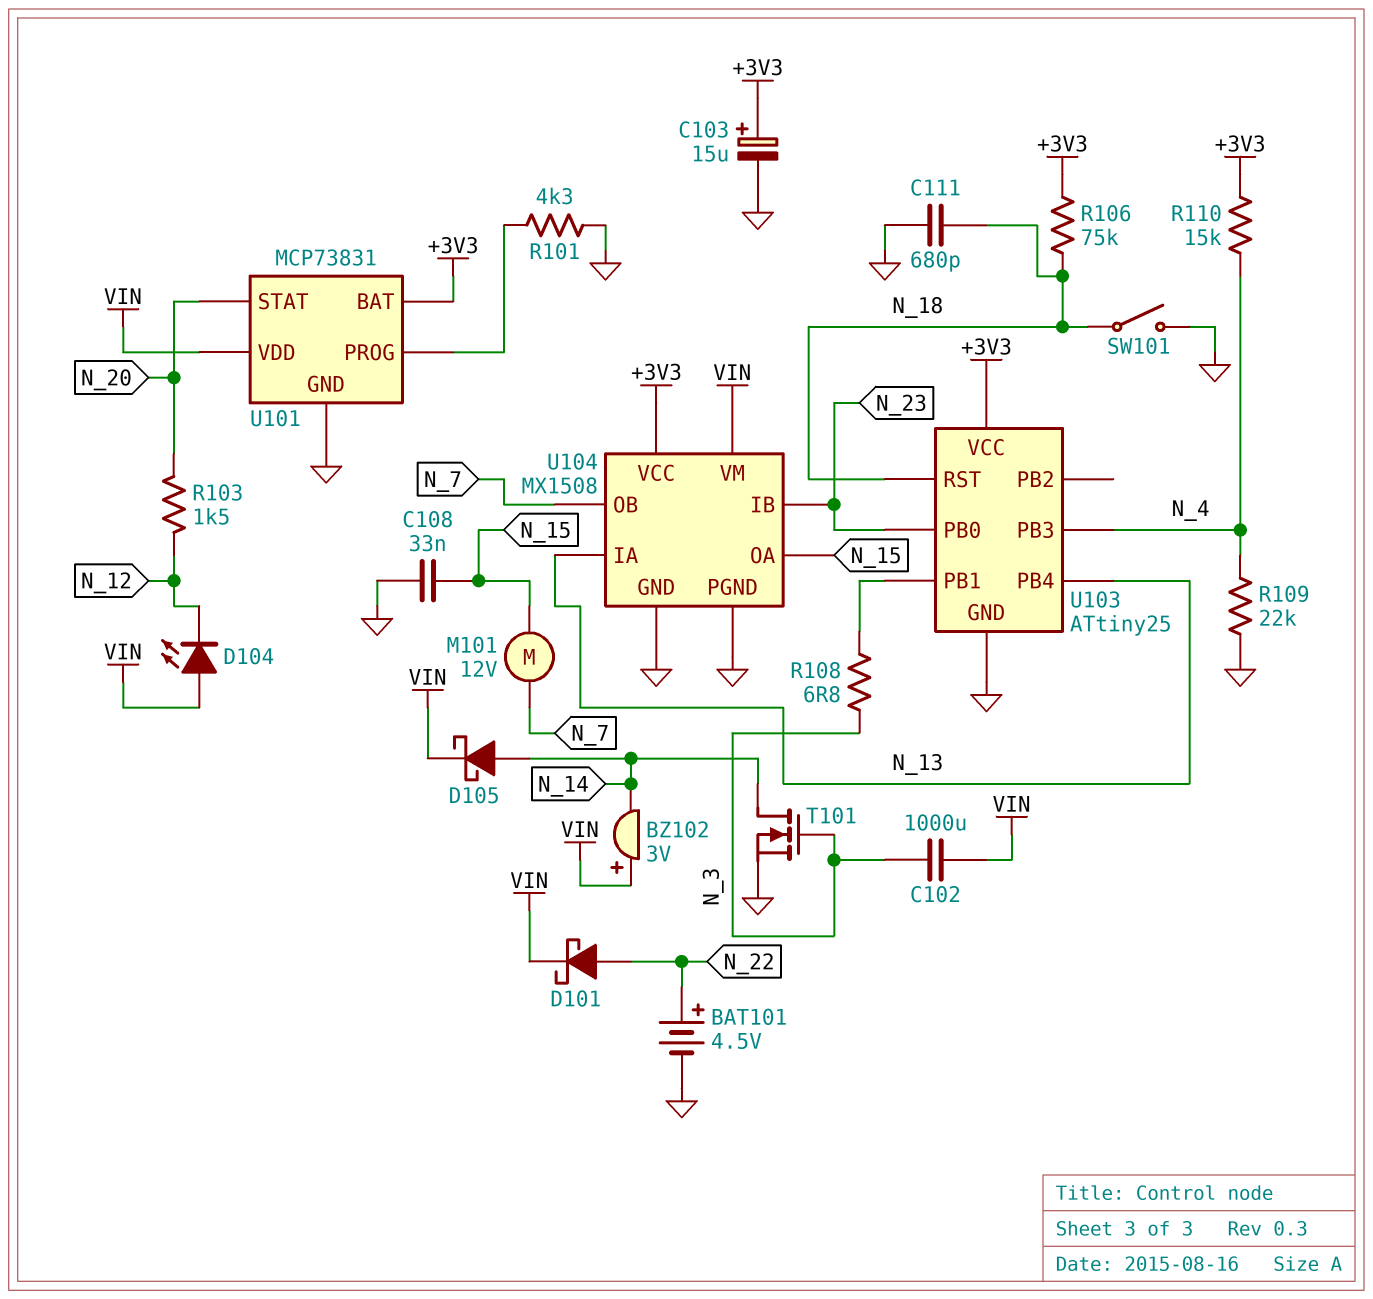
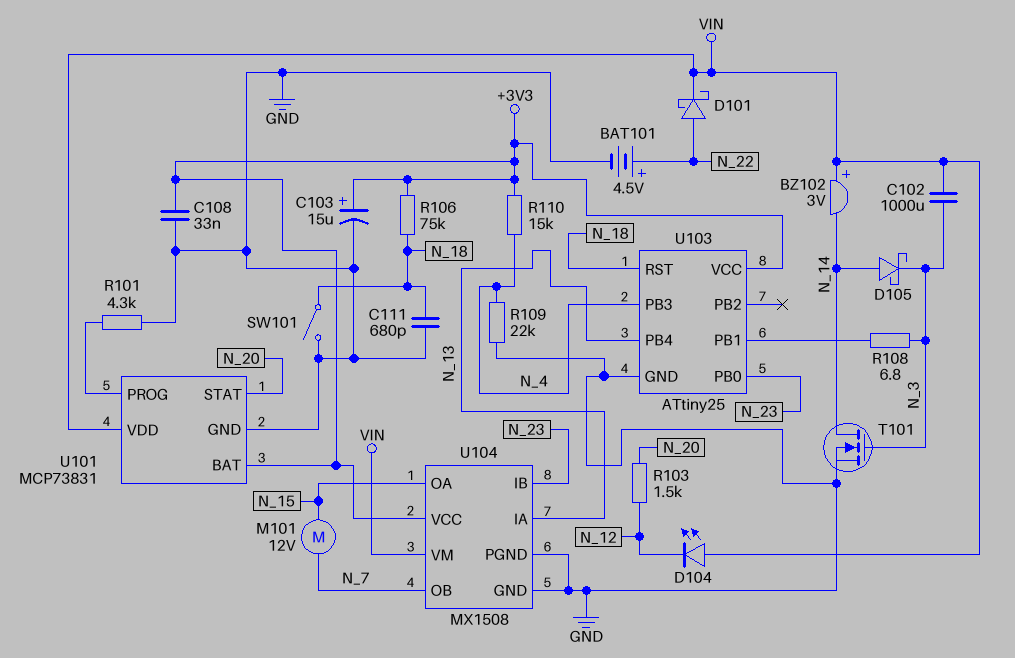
C108: 33nF (GND, N_15) -> 33nF (+3V3, GND)
D105: schottky (A N_14, K VIN) -> schottky (A N_14, K N_3)

